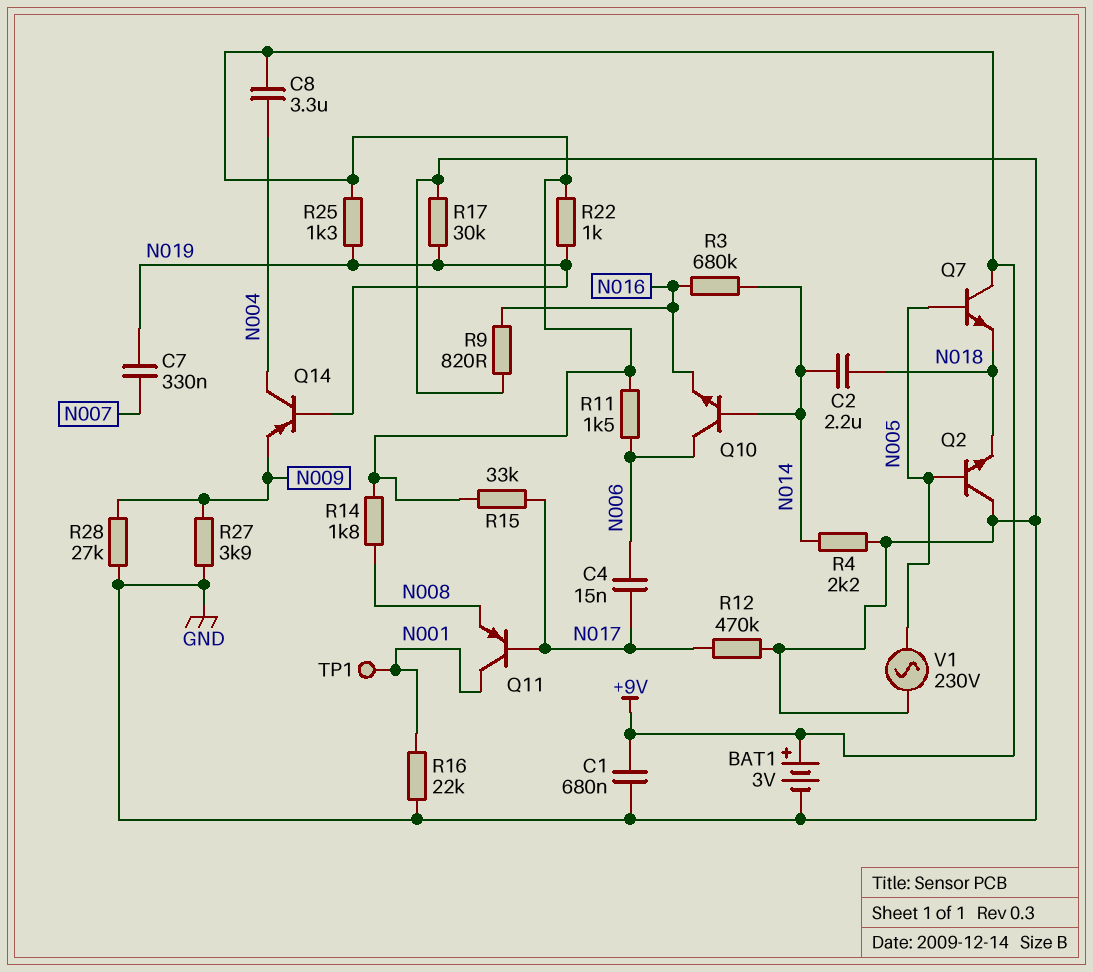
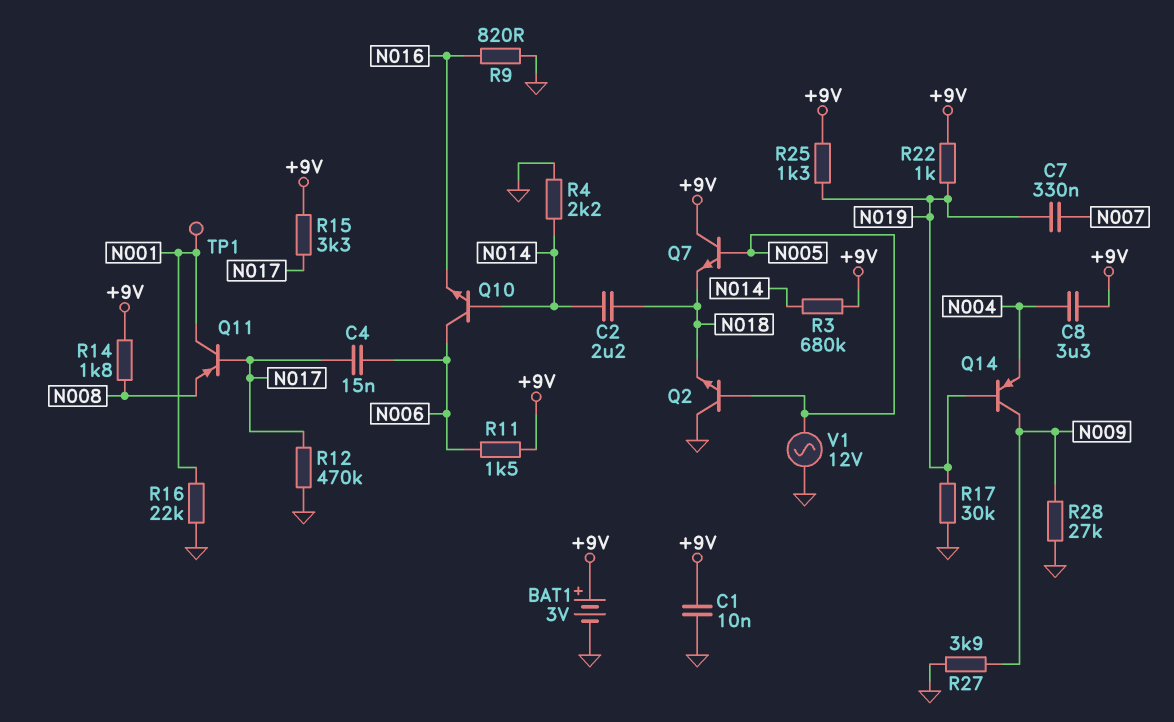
C1: 680nF (+9V, GND) -> 10nF (+9V, GND)
Q14: PNP (B N019, C N004, E N009) -> PNP (B N019, C N009, E N004)
R3: 680k (N014, N016) -> 680k (+9V, N014)
R15: 33k (+9V, N017) -> 3.3k (+9V, N017)
V1: AC 230V (GND, N005) -> AC 12V (GND, N005)

